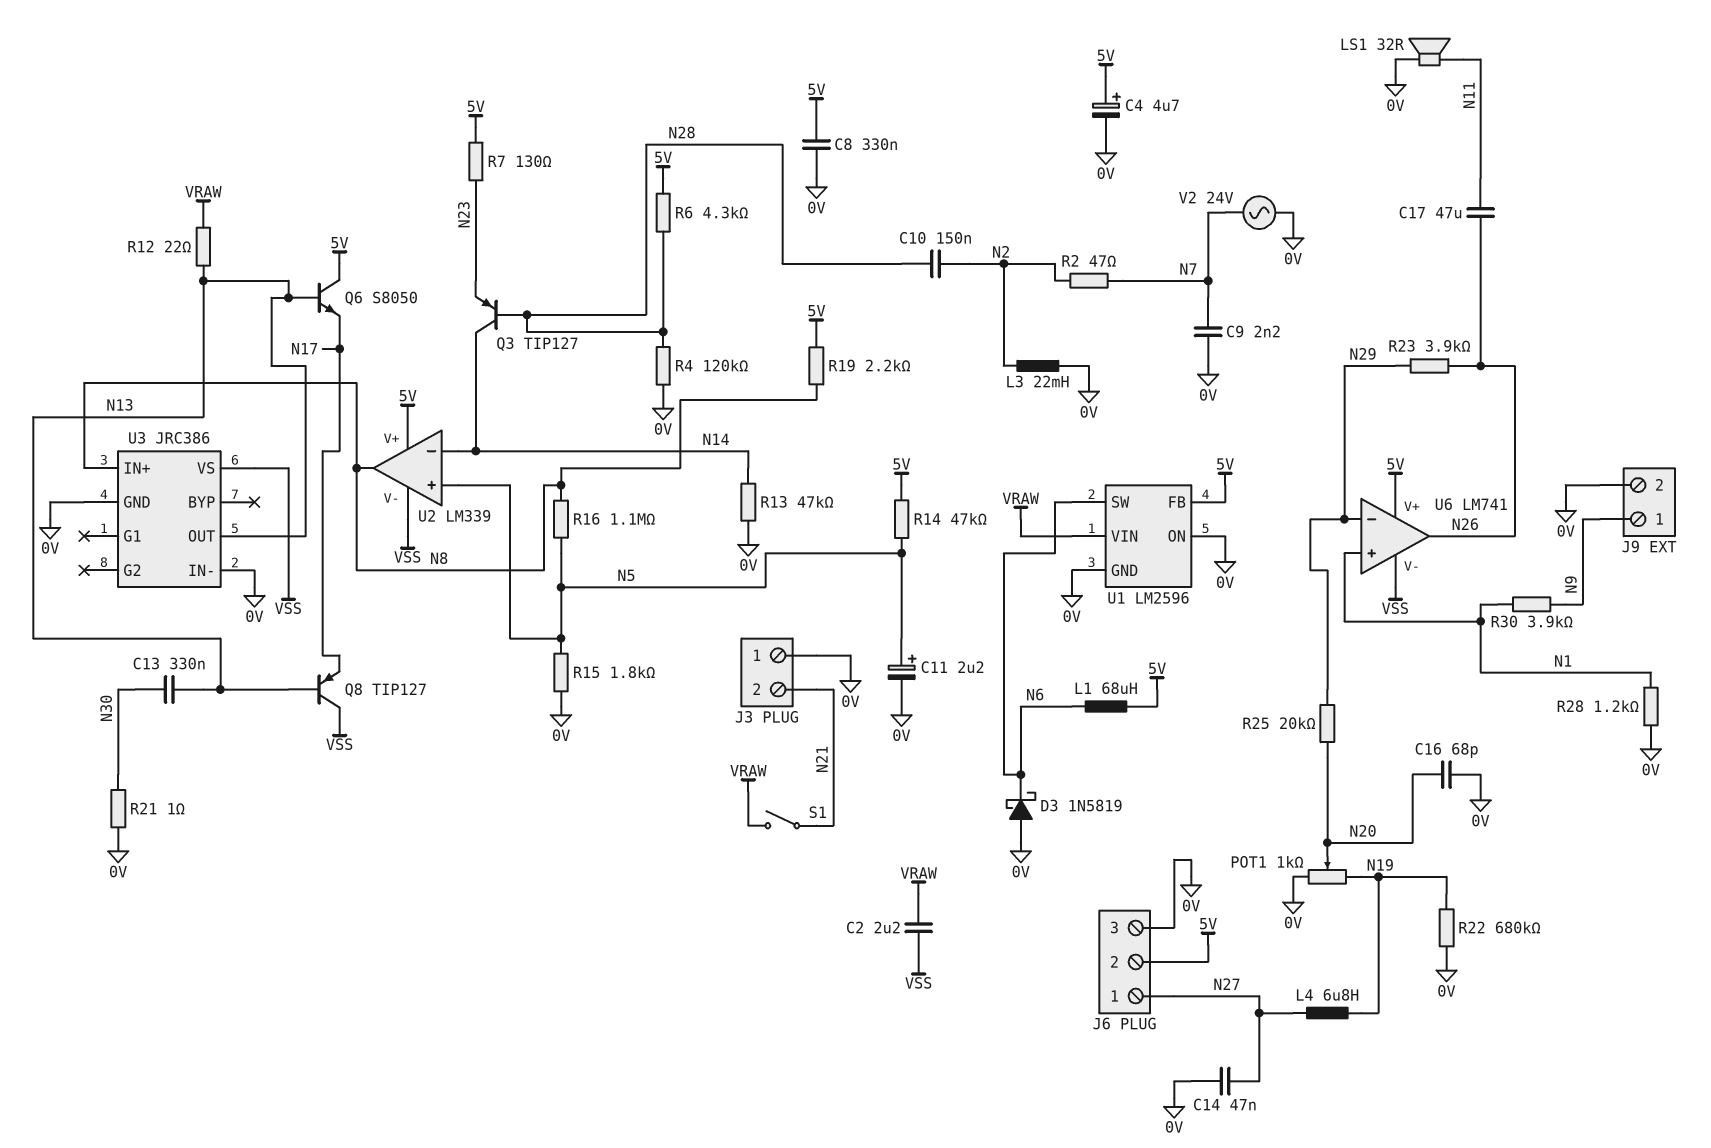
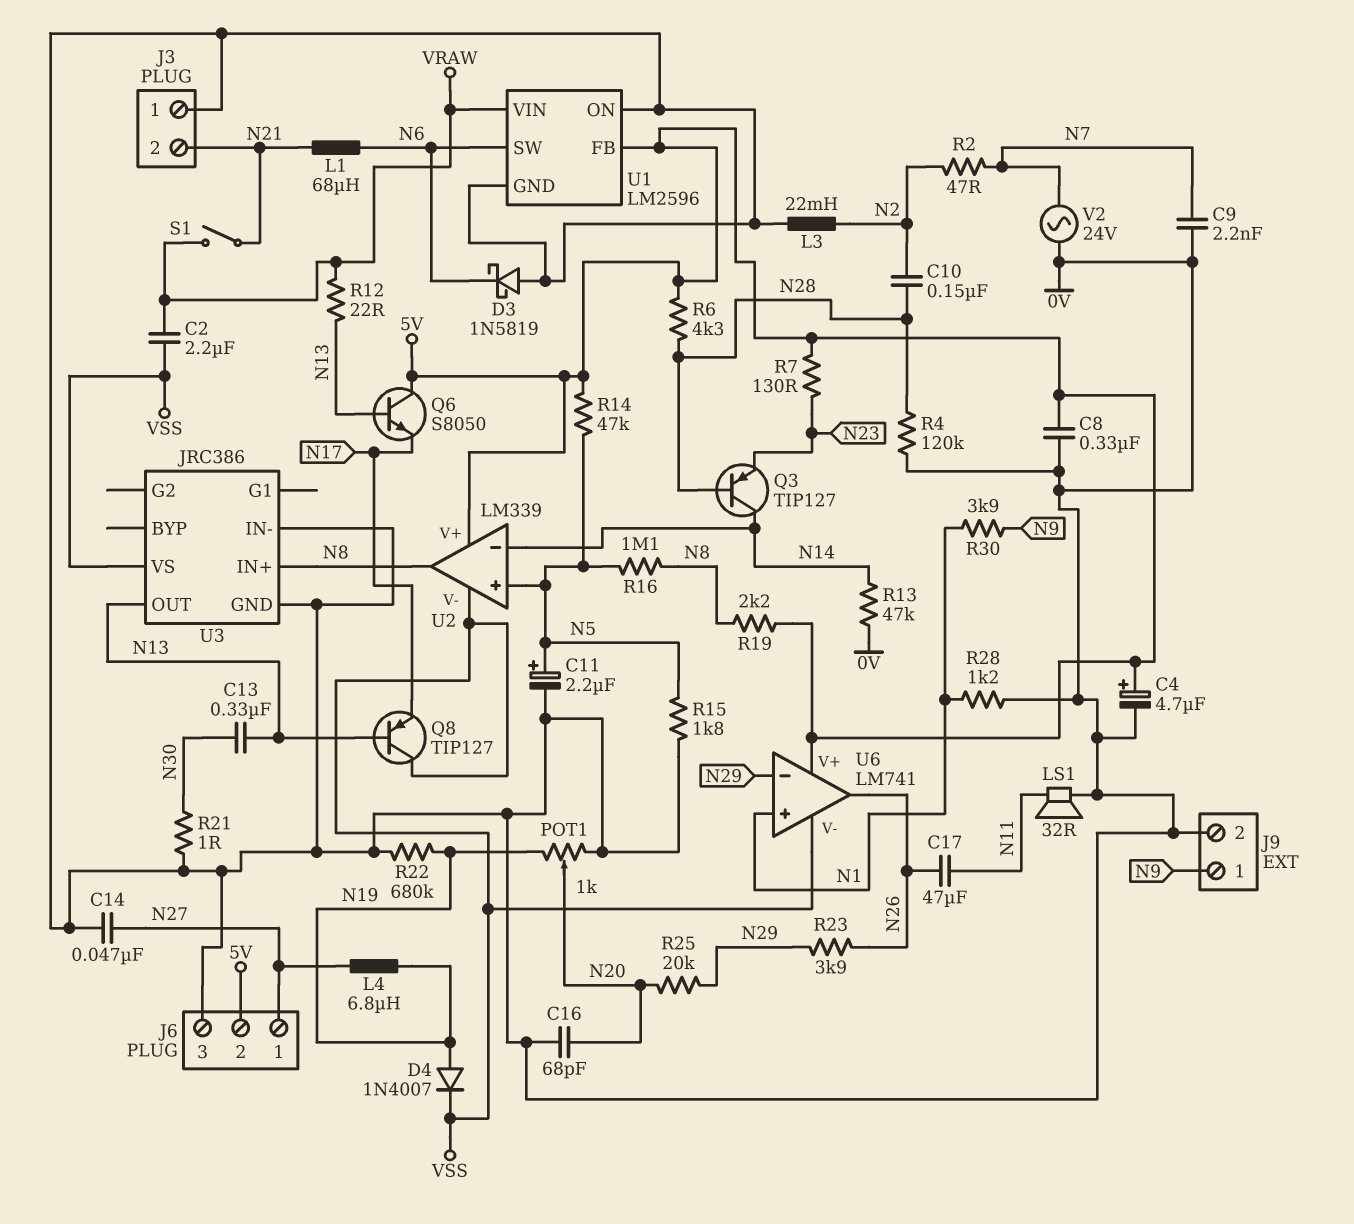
D4: none -> diode 1N4007 (A N19, K VSS)
L1: 68uH (5V, N6) -> 68uH (N6, N21)

